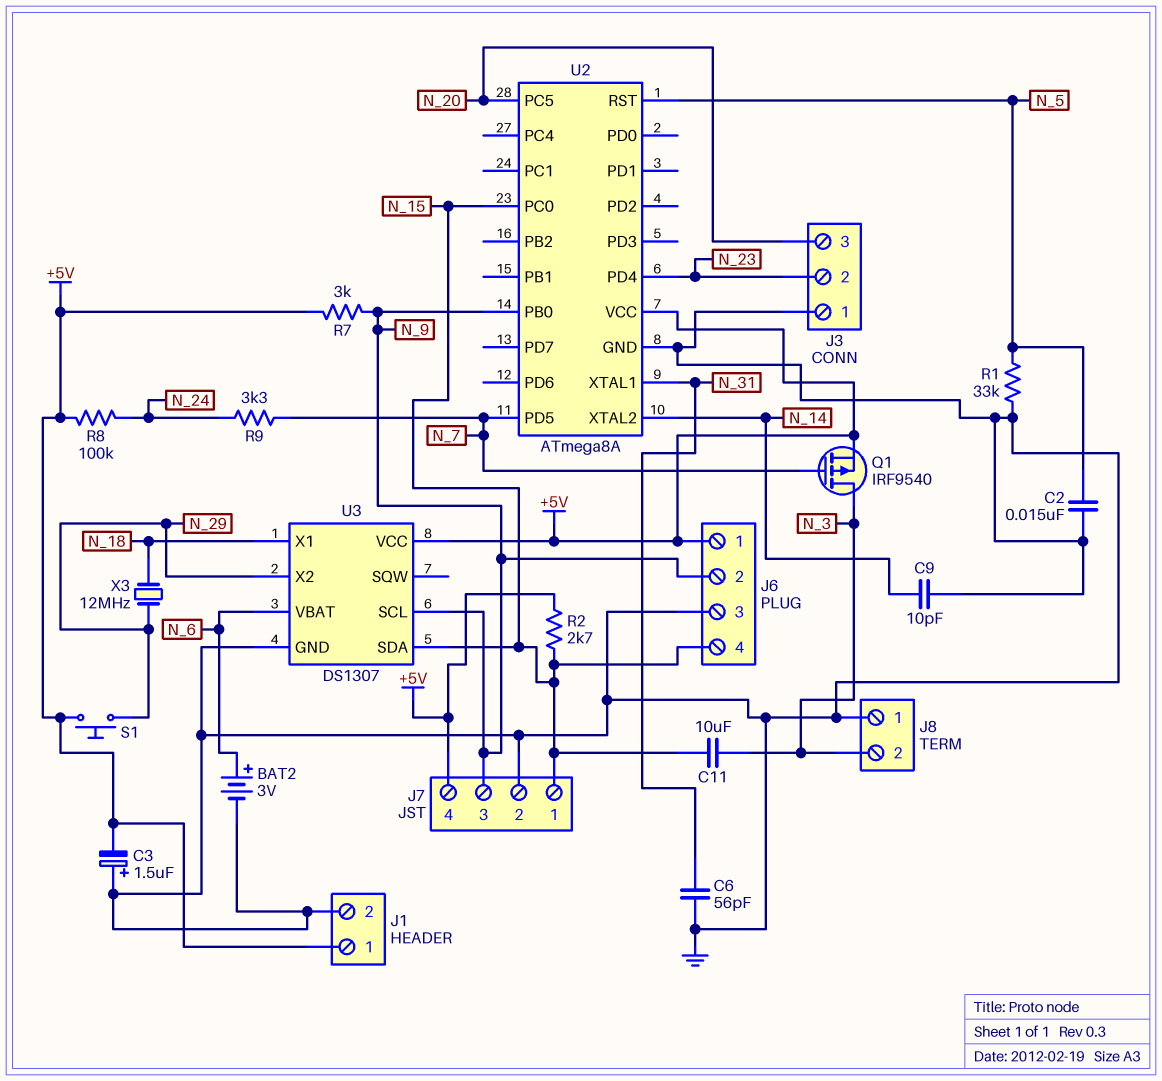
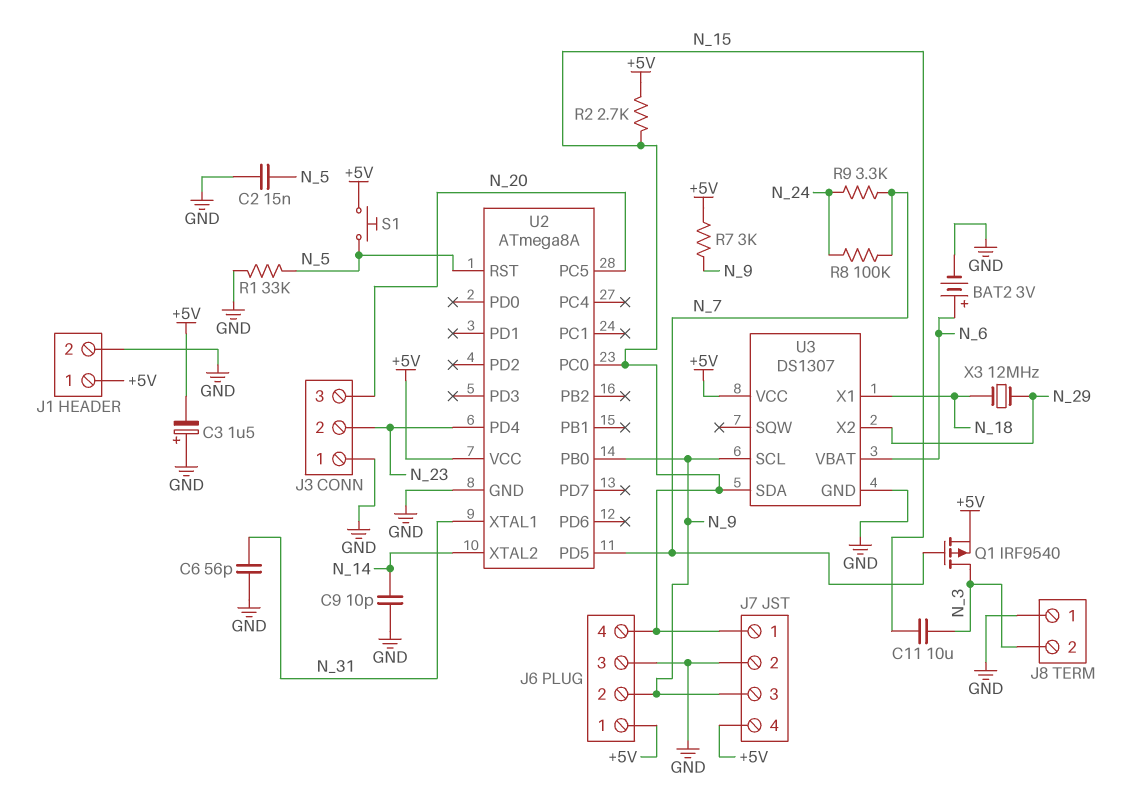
R8: 100k (+5V, N_24) -> 100k (N_7, N_24)
S1: button (+5V, N_29) -> button (+5V, N_5)

